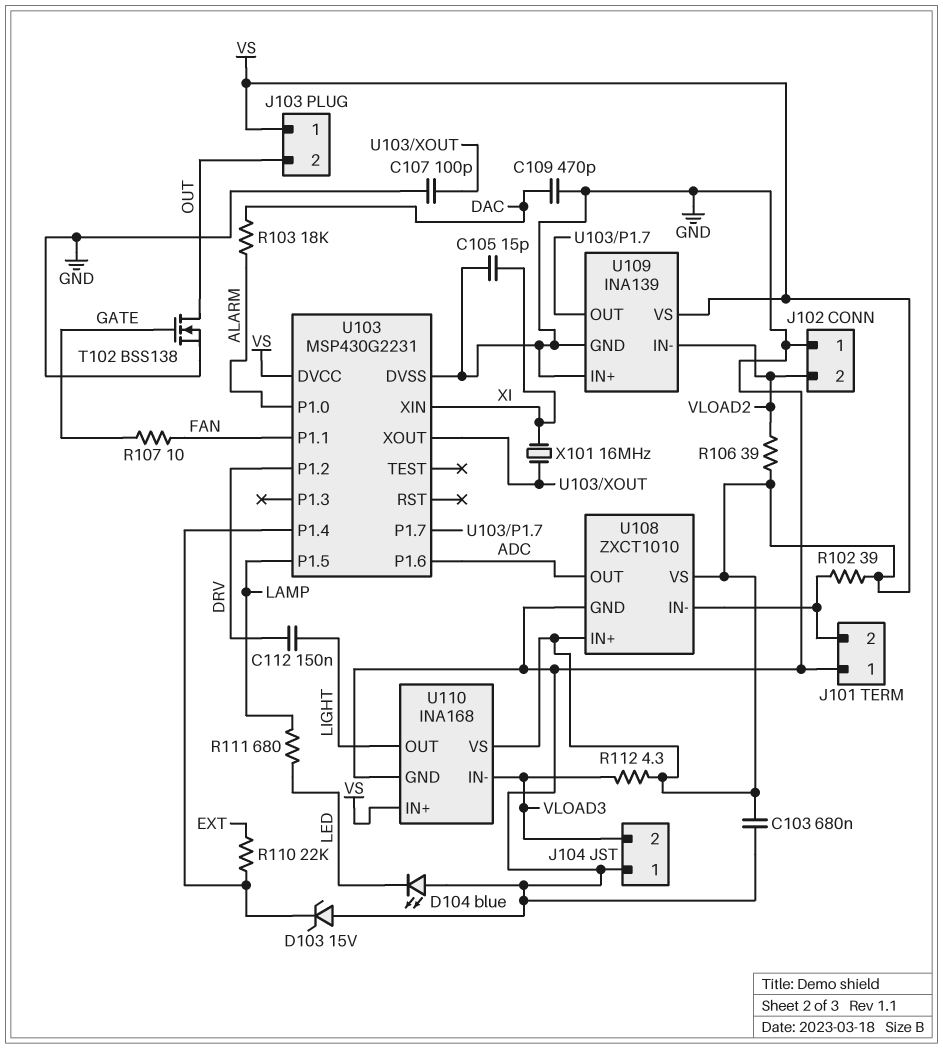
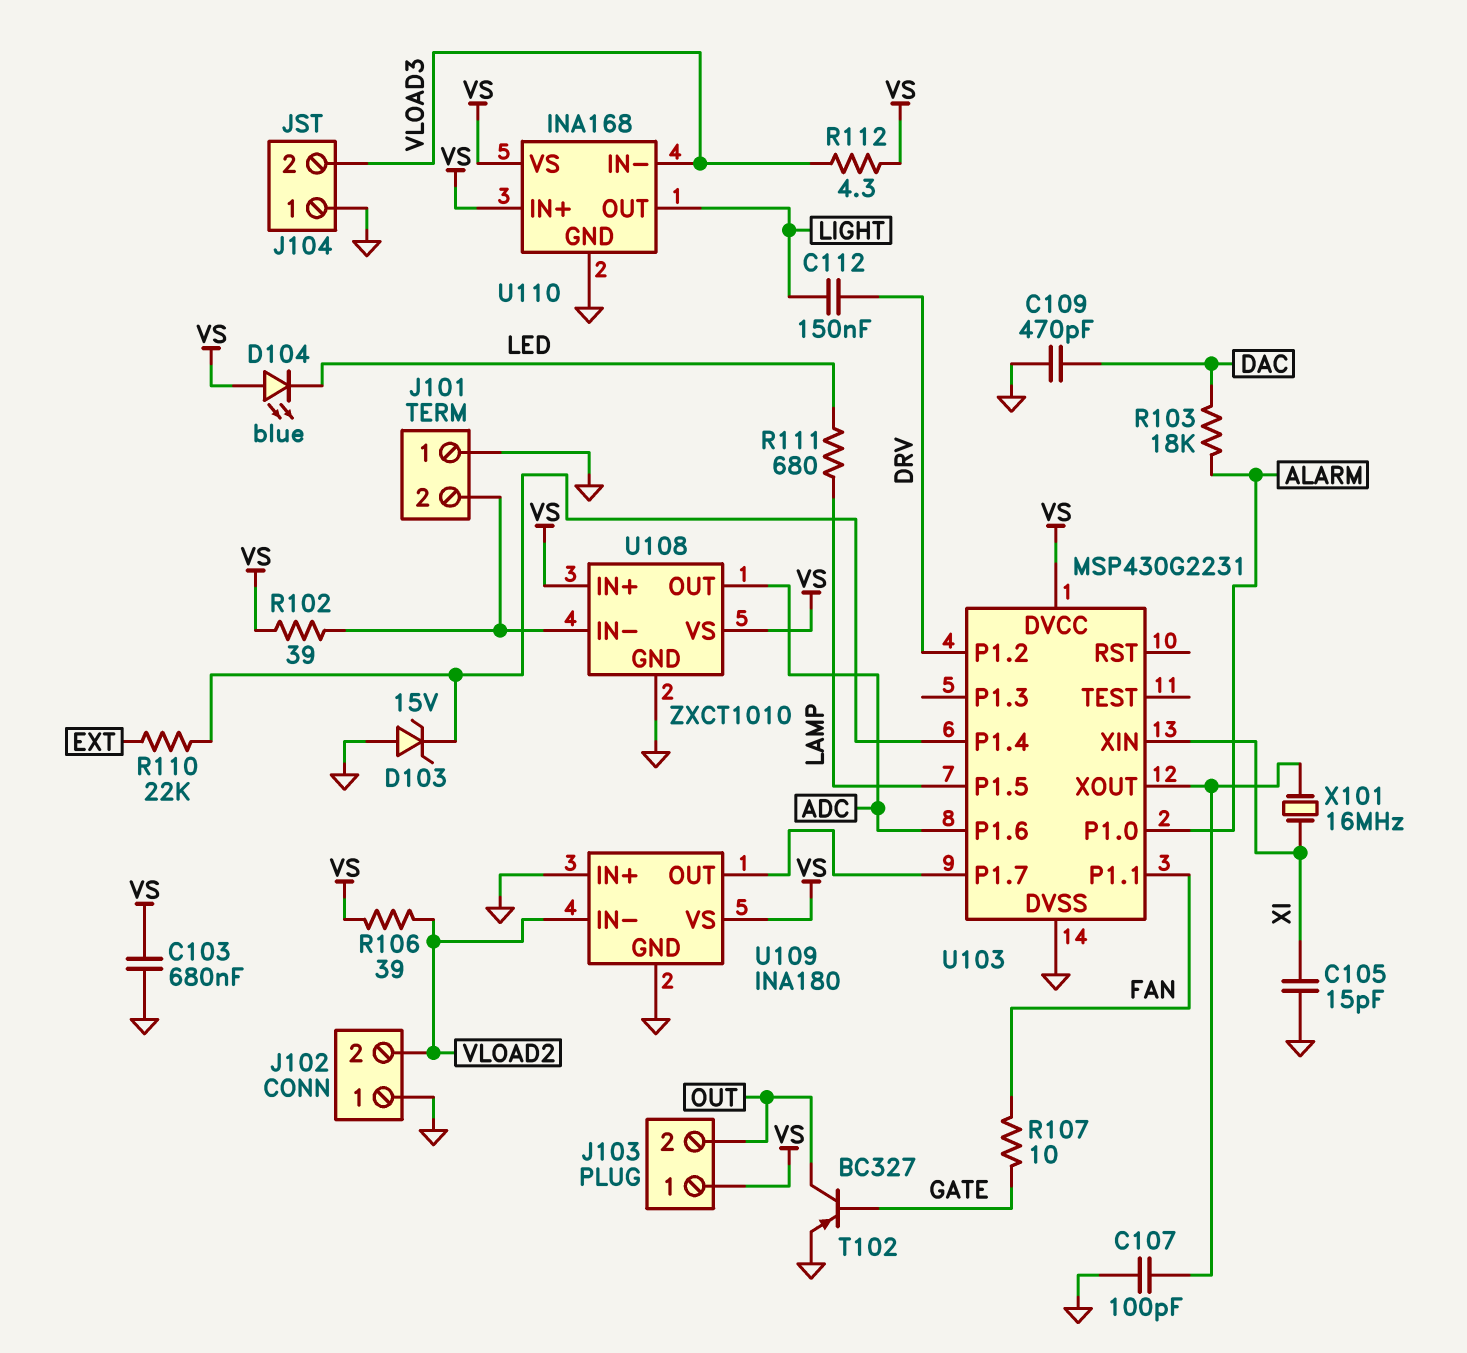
D104: LED blue (A GND, K LED) -> LED blue (A VS, K LED)
T102: NMOS BSS138 (G GATE, D OUT, S GND) -> PNP BC327 (B GATE, C OUT, E GND)
U109: INA139 -> INA180

